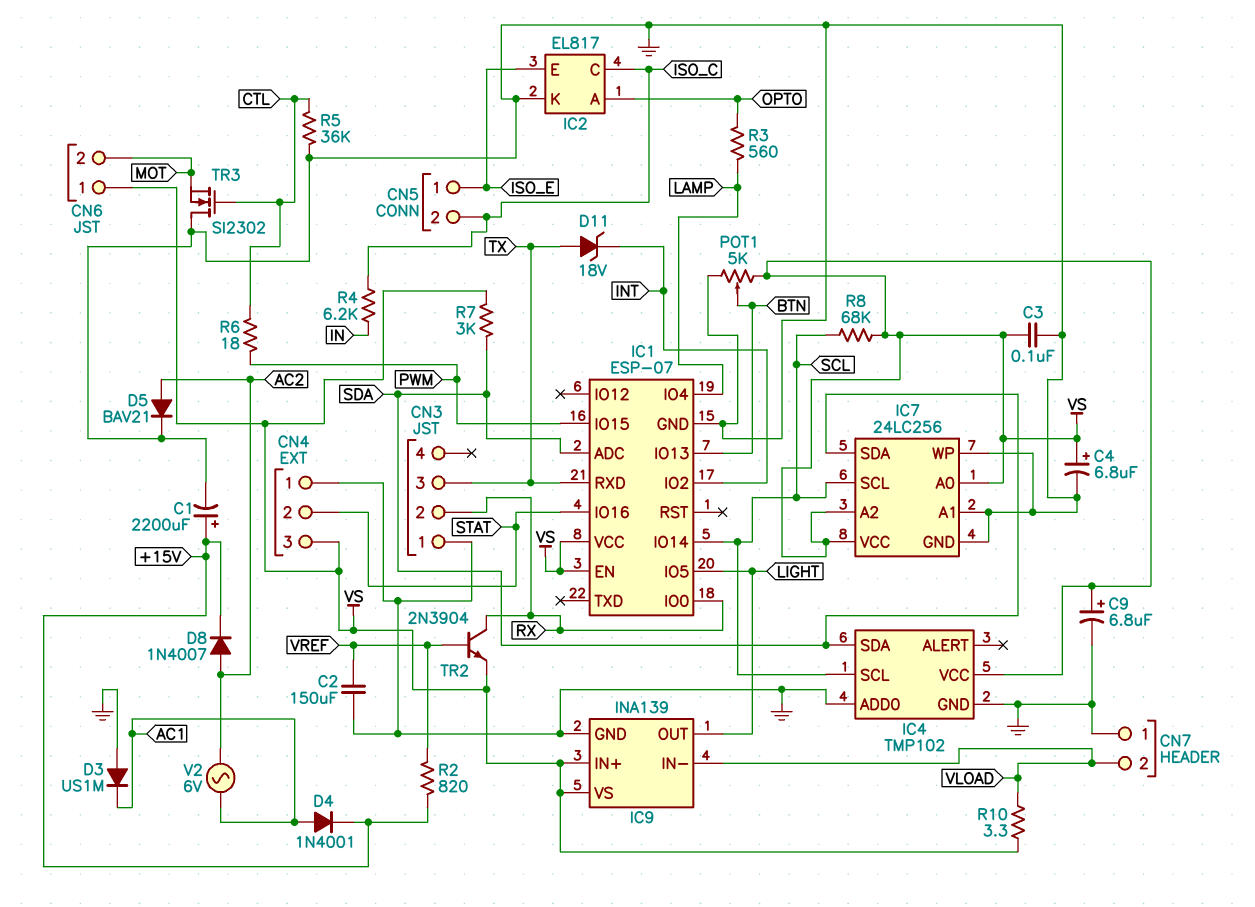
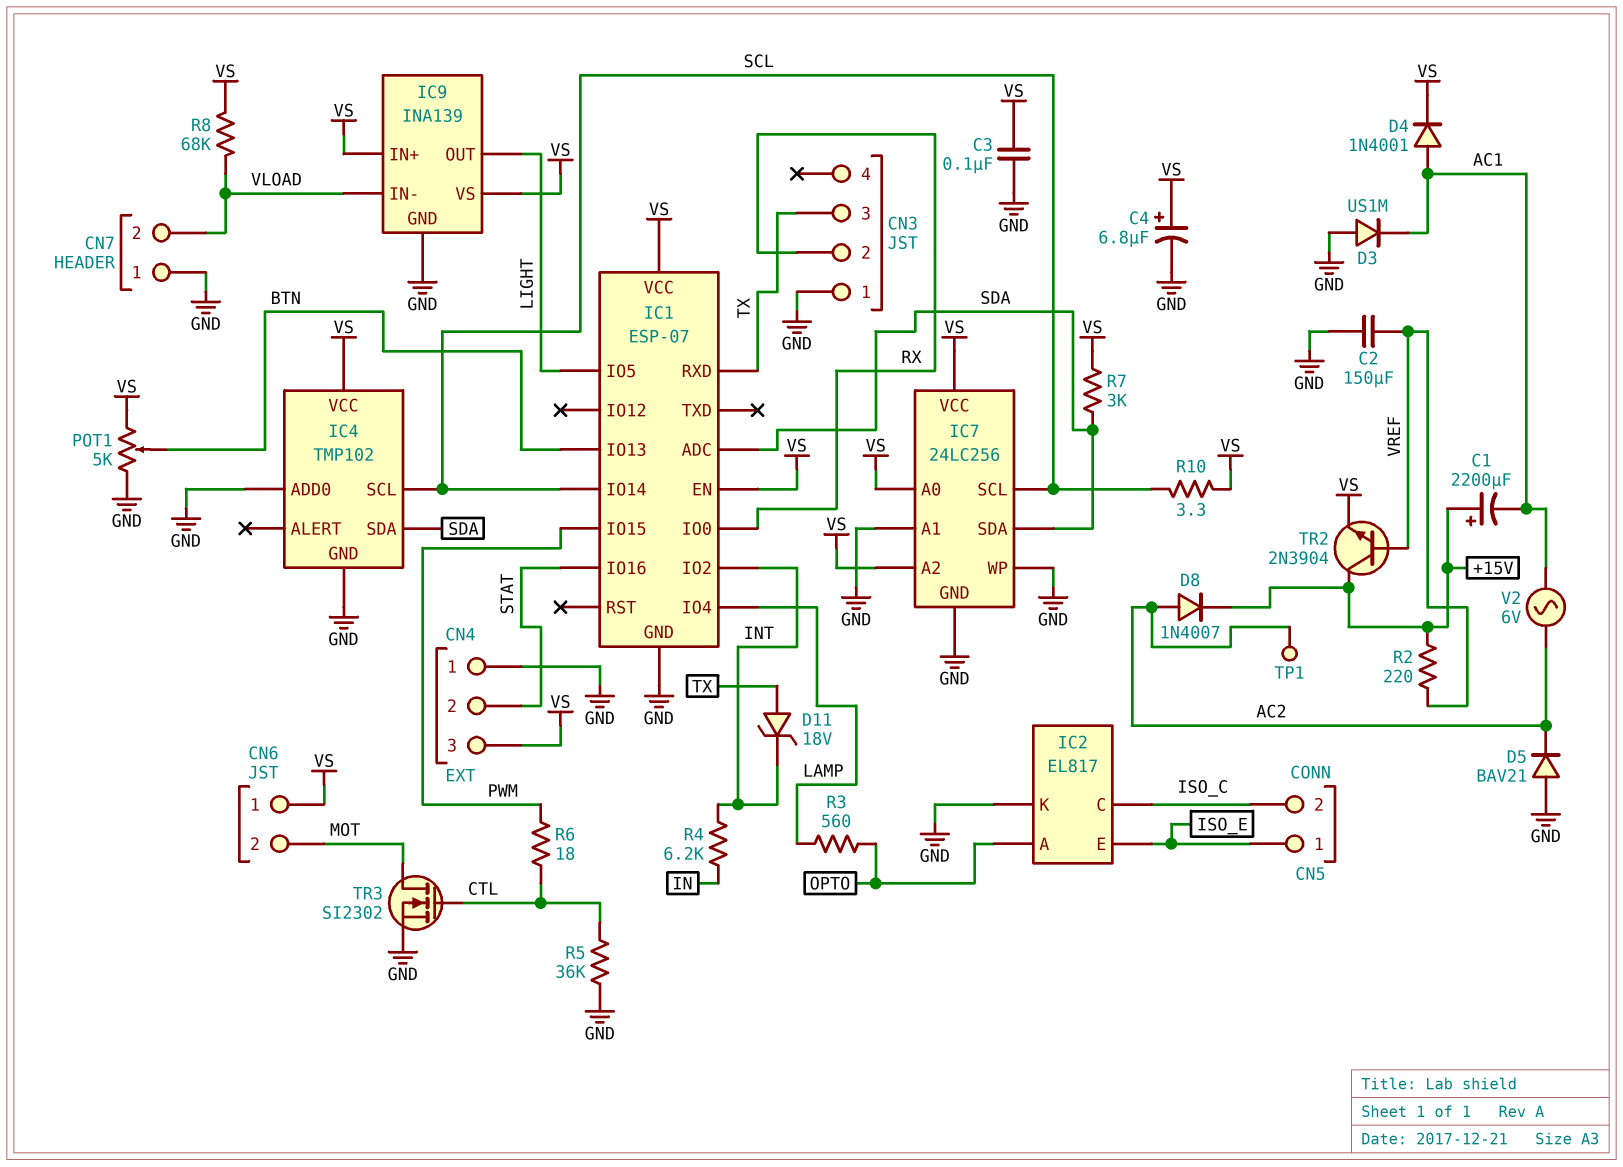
C1: 2200uF (plus +15V, minus GND) -> 2200uF (plus +15V, minus AC1)
C9: 6.8uF (plus VS, minus GND) -> none
D4: diode 1N4001 (A AC1, K +15V) -> diode 1N4001 (A AC1, K VS)
D5: diode BAV21 (A AC2, K GND) -> diode BAV21 (A GND, K AC2)
R2: 820 (+15V, VREF) -> 220 (+15V, VREF)
R4: 6.2k (IN, ISO_C) -> 6.2k (IN, INT)
R8: 68k (SCL, VS) -> 68k (VLOAD, VS)
R10: 3.3 (VLOAD, VS) -> 3.3 (SCL, VS)
TP1: none -> test point (AC2)
TR2: NPN 2N3904 (B VREF, C RX, E VS) -> NPN 2N3904 (B VREF, C +15V, E VS)
TR3: NMOS SI2302 (G CTL, D GND, S MOT) -> NMOS SI2302 (G CTL, D MOT, S GND)

